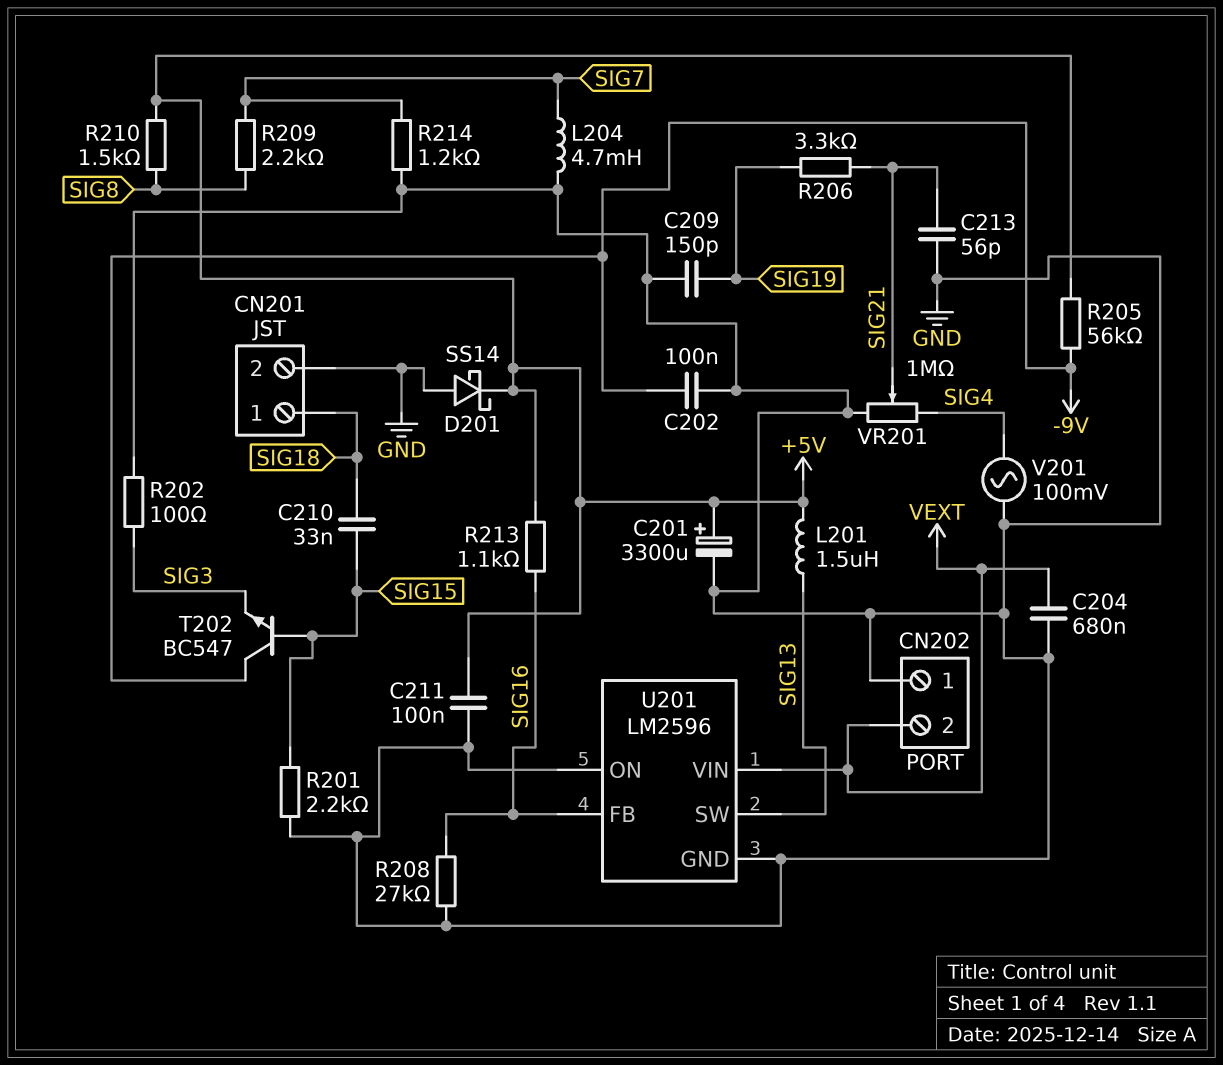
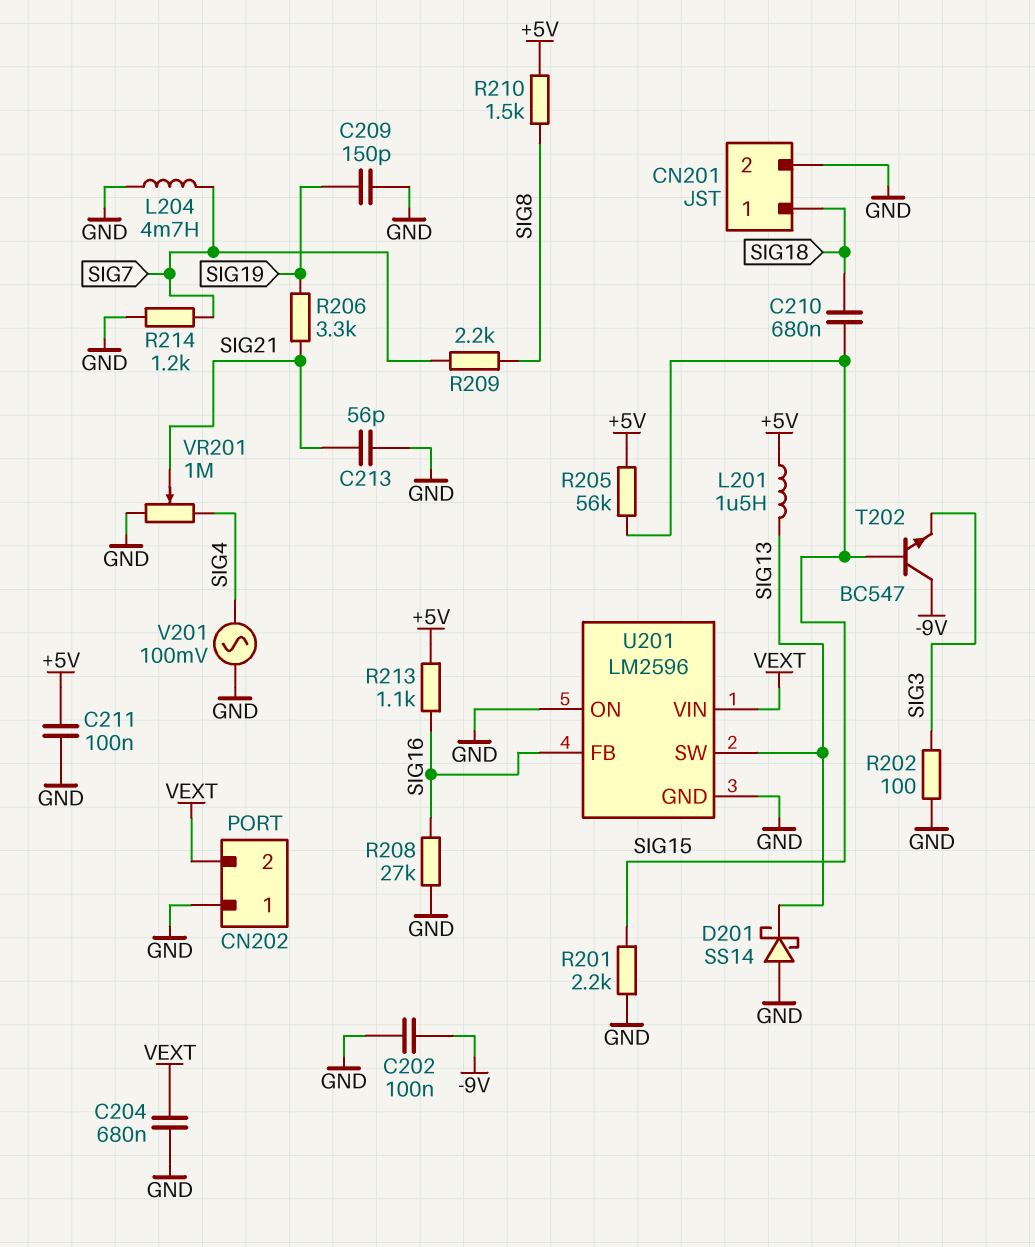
C201: 3300uF (plus +5V, minus GND) -> none
C210: 33nF (SIG15, SIG18) -> 680nF (SIG15, SIG18)
D201: schottky SS14 (A GND, K +5V) -> schottky SS14 (A GND, K SIG13)
R205: 56k (+5V, -9V) -> 56k (+5V, SIG15)

